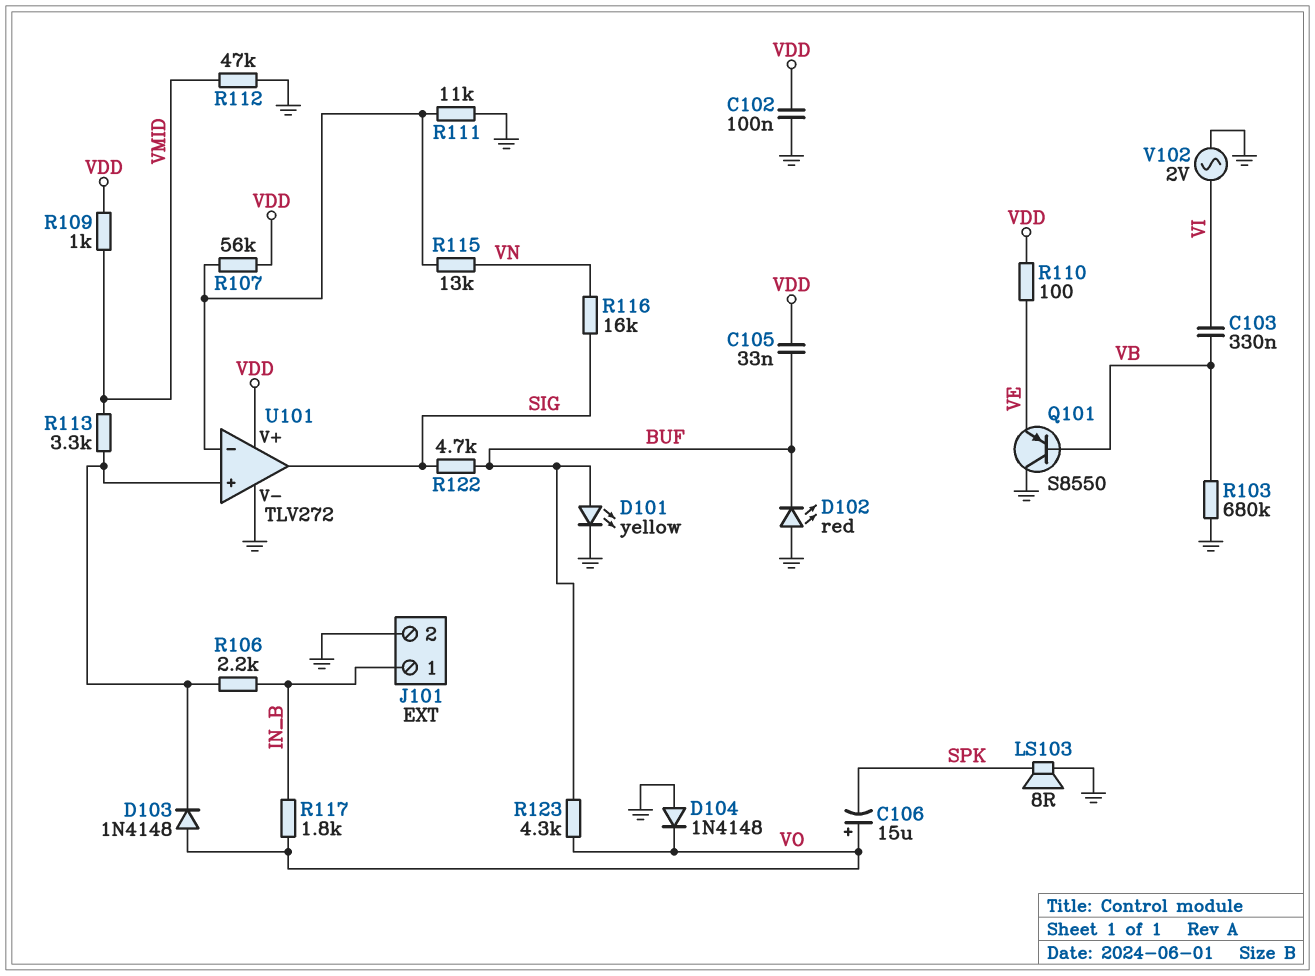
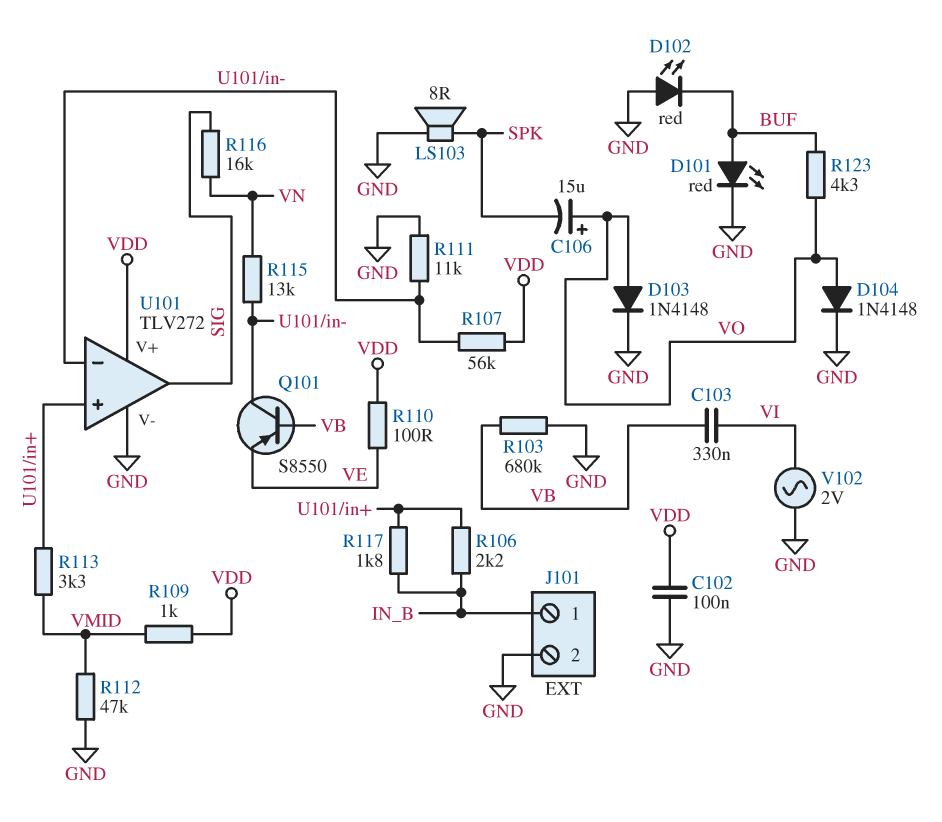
C105: 33nF (BUF, VDD) -> none
D101: LED yellow (A BUF, K GND) -> LED red (A BUF, K GND)
D103: diode 1N4148 (A VO, K U101/in+) -> diode 1N4148 (A VO, K GND)
D104: diode 1N4148 (A GND, K VO) -> diode 1N4148 (A VO, K GND)
Q101: PNP S8550 (B VB, C GND, E VE) -> PNP S8550 (B VB, C U101/in-, E VE)
R117: 1.8k (IN_B, VO) -> 1.8k (IN_B, U101/in+)
R122: 4.7k (BUF, SIG) -> none

